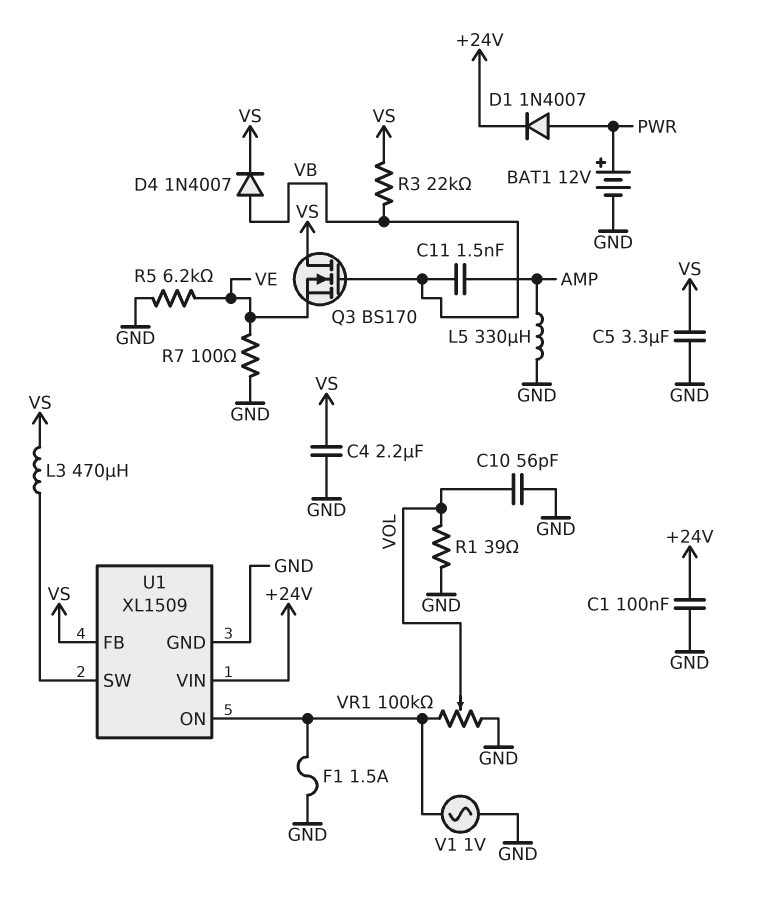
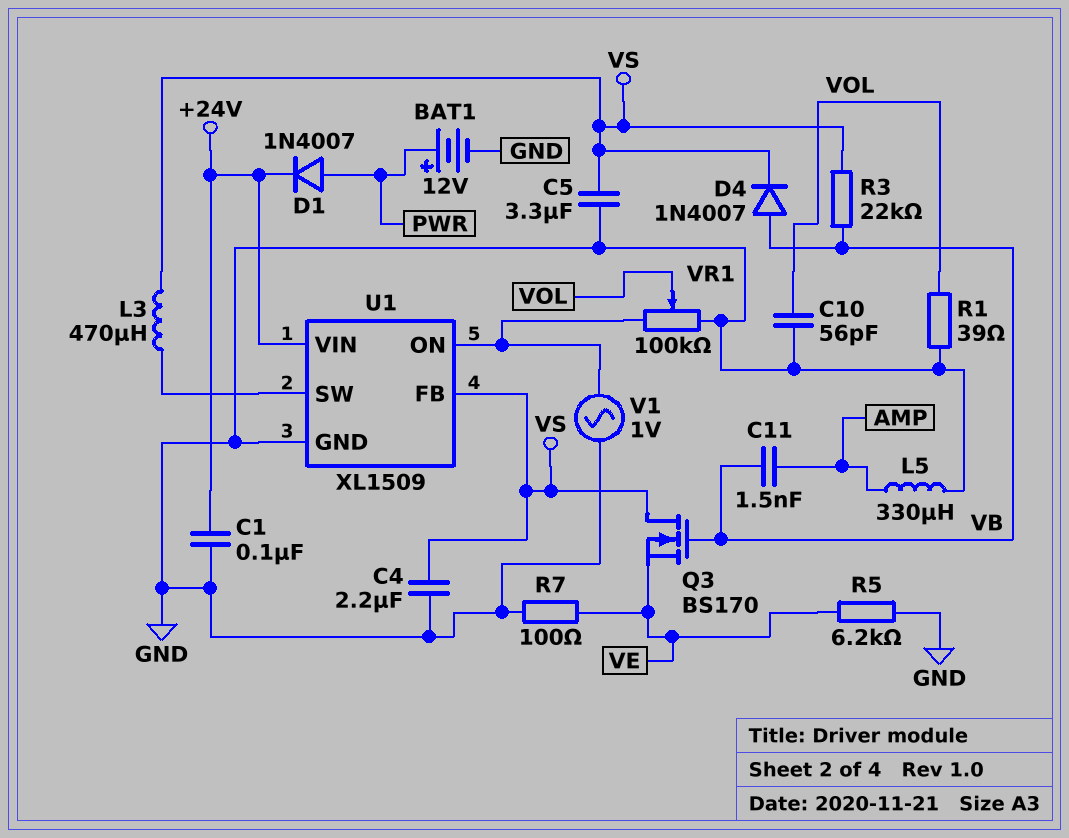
F1: 1.5A (GND, U1/ON) -> none

